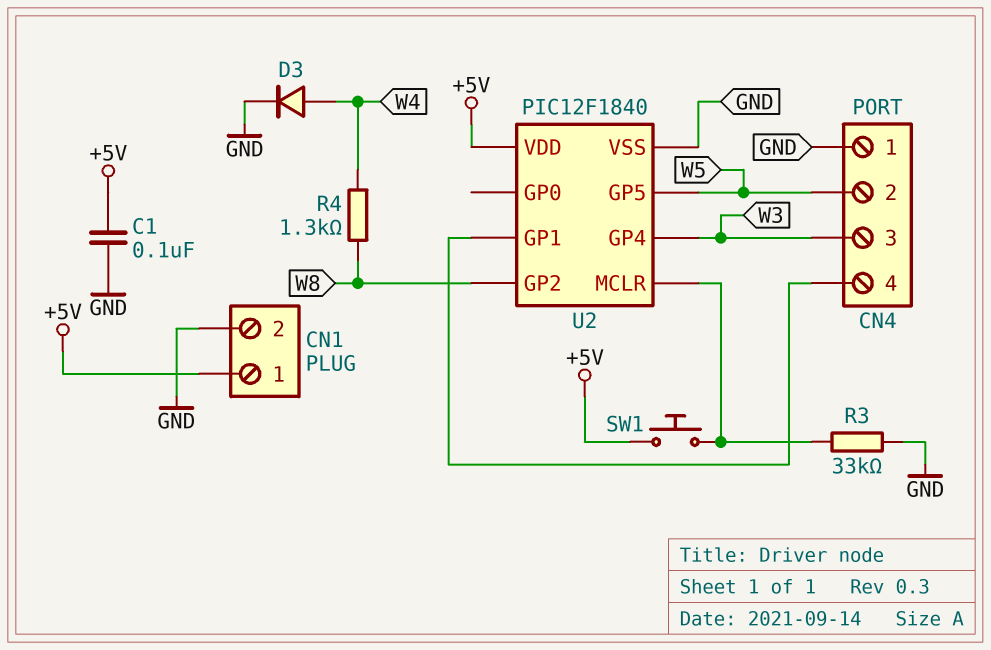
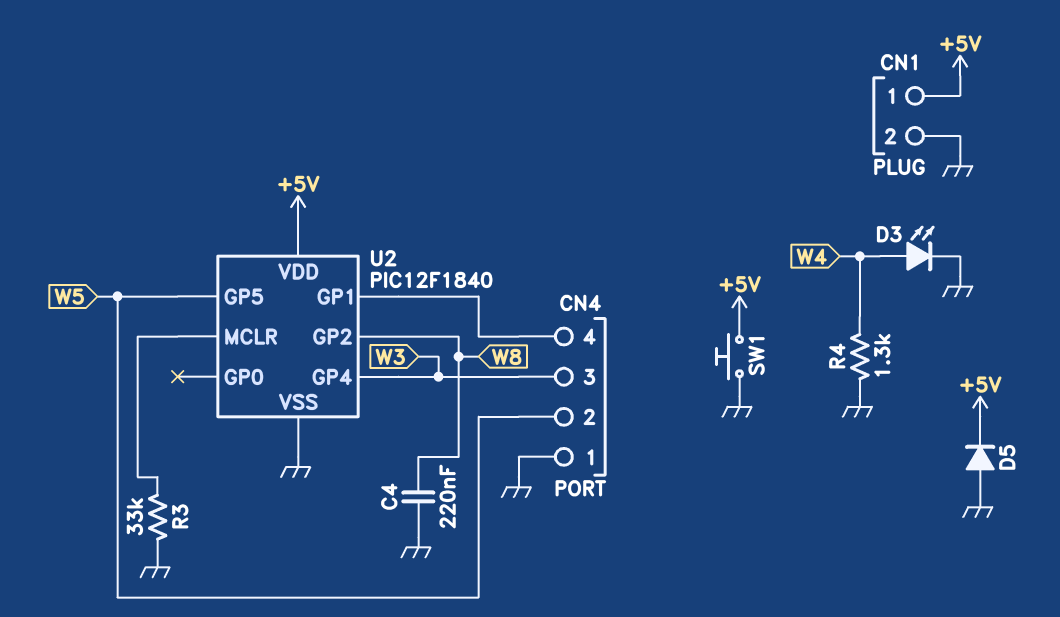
C1: 100nF (+5V, GND) -> none
C4: none -> 220nF (GND, W8)
D3: diode (A W4, K GND) -> LED (A W4, K GND)
D5: none -> diode (A GND, K +5V)
R4: 1.3k (W4, W8) -> 1.3k (GND, W4)
SW1: button (+5V, U2/MCLR) -> button (+5V, GND)

